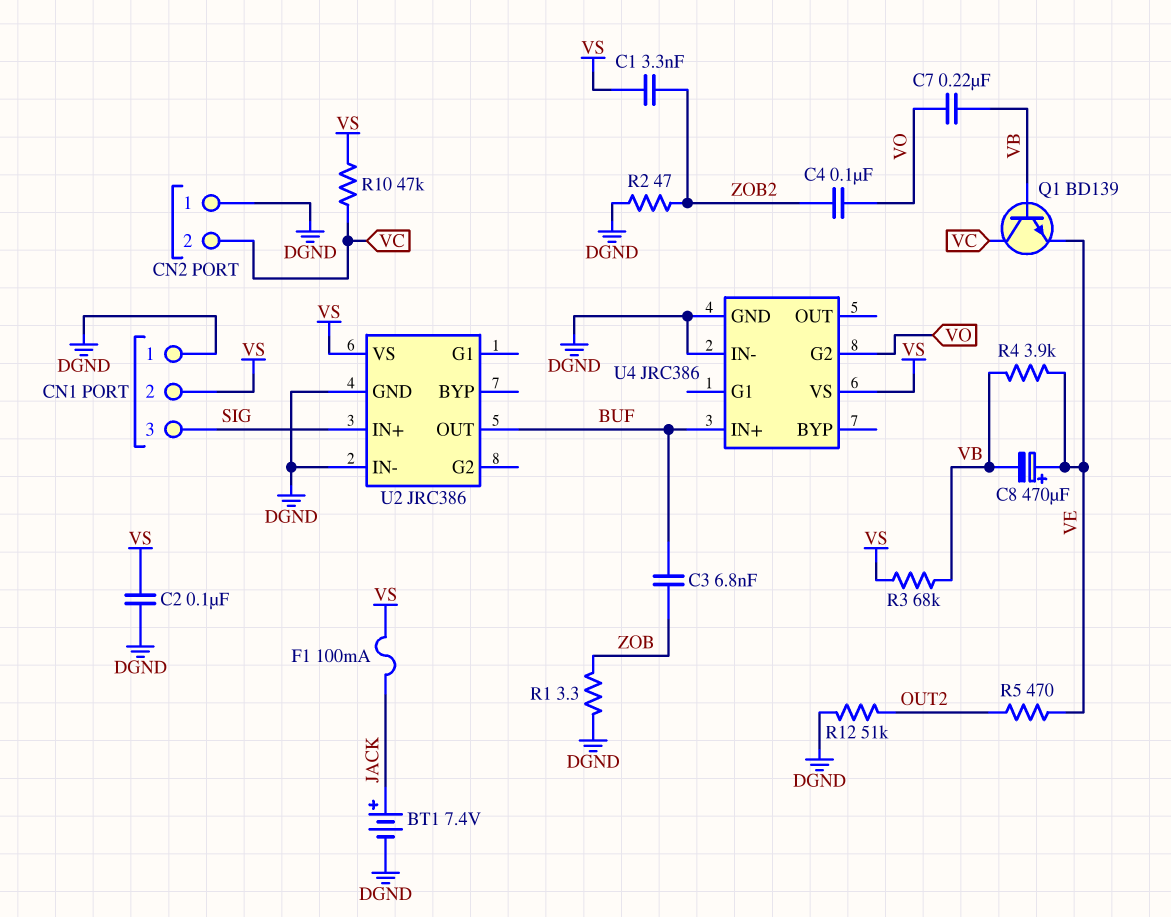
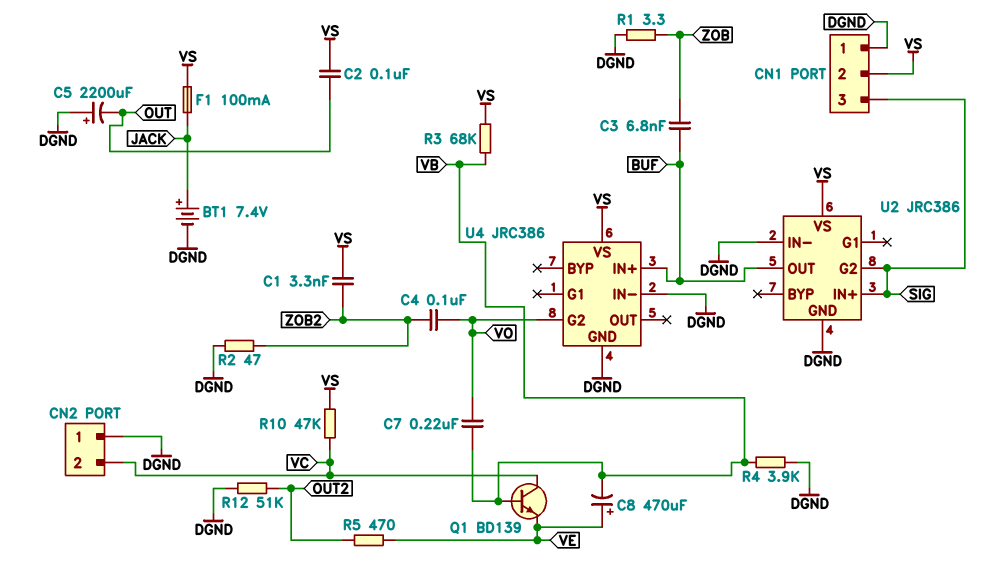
C2: 100nF (DGND, VS) -> 100nF (OUT, VS)
C5: none -> 2200uF (plus DGND, minus OUT)
R4: 3.9k (VB, VE) -> 3.9k (DGND, VB)
U2 pin G2: none -> SIG

